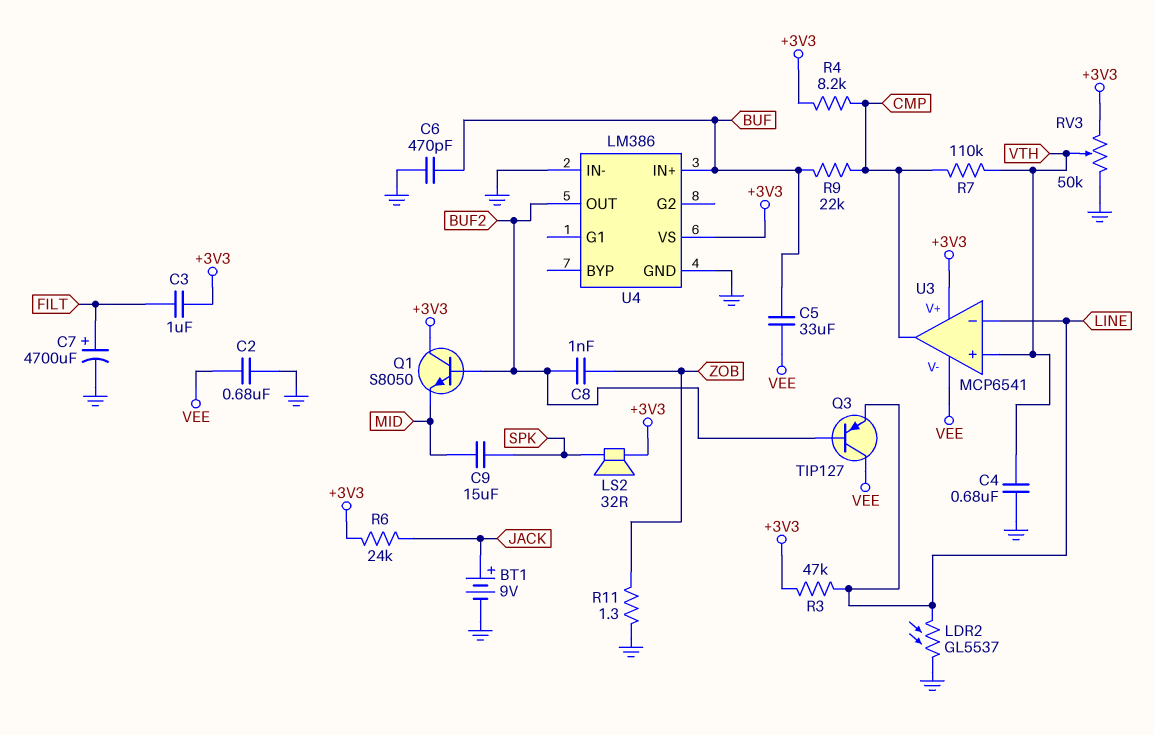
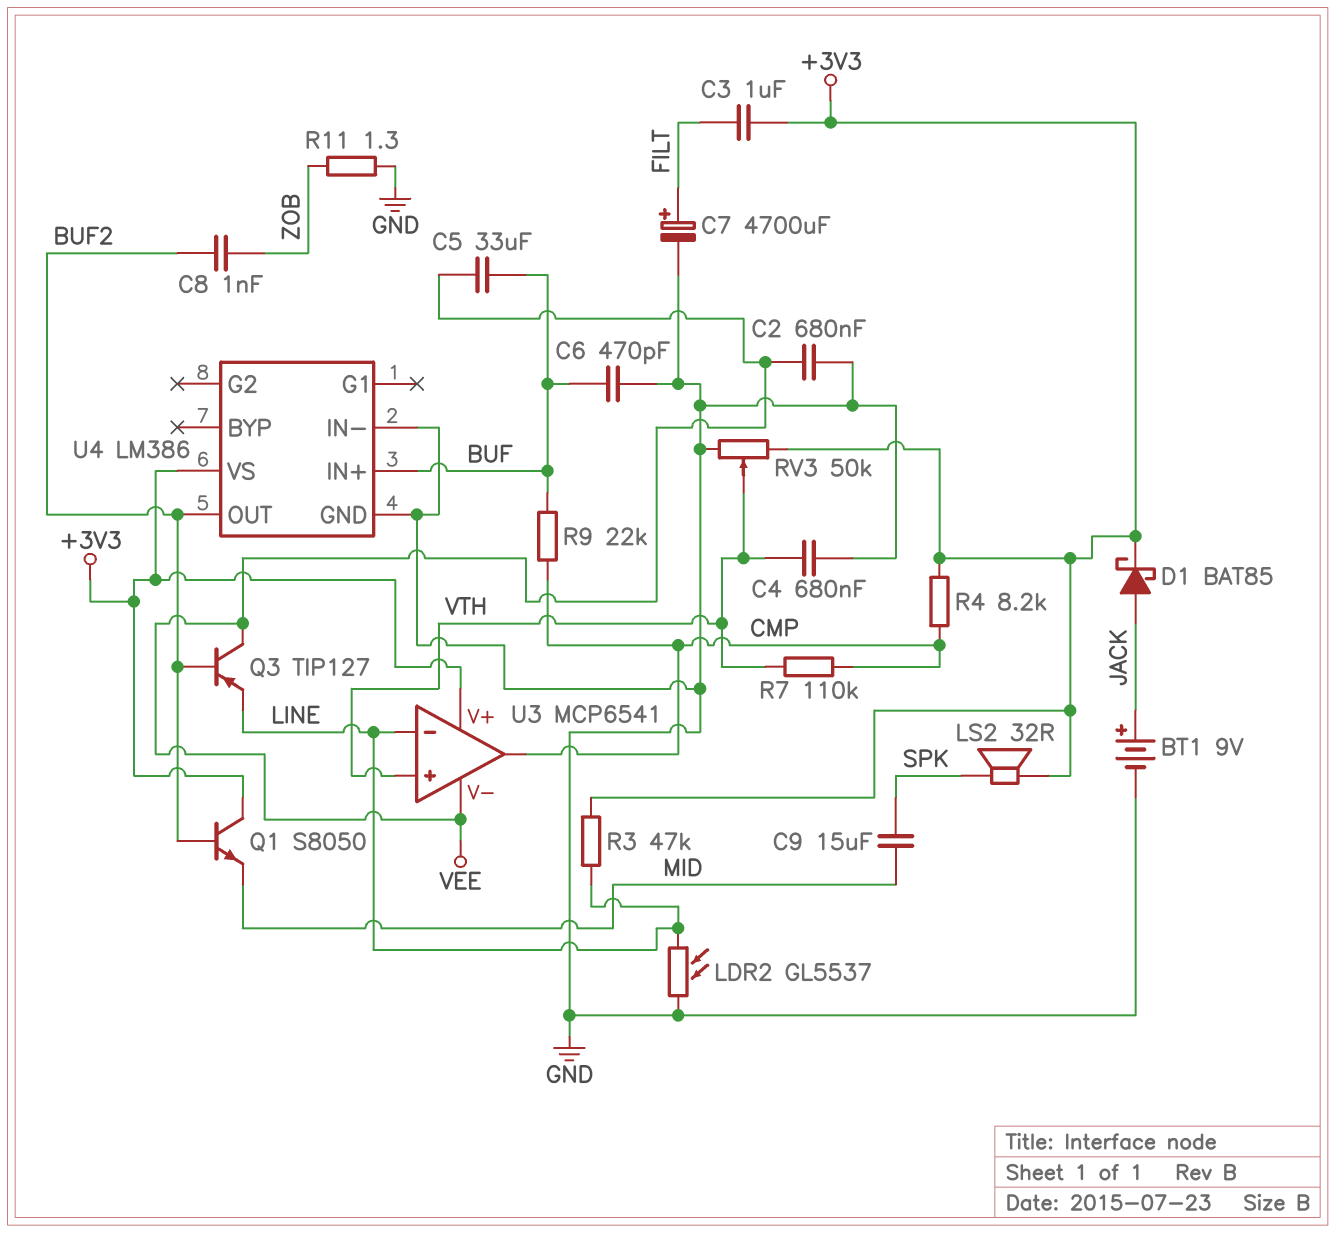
D1: none -> schottky BAT85 (A JACK, K +3V3)
R6: 24k (+3V3, JACK) -> none

